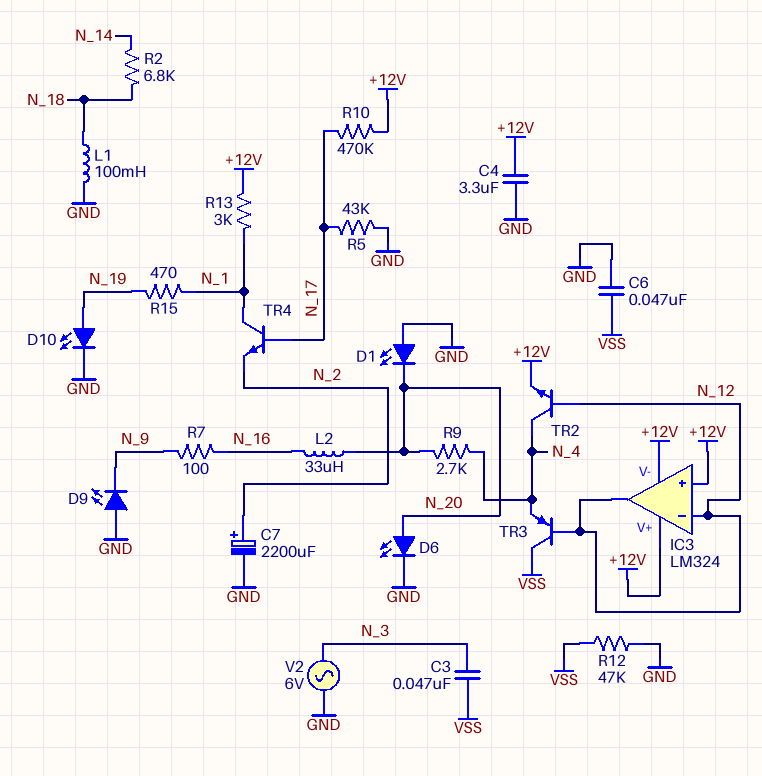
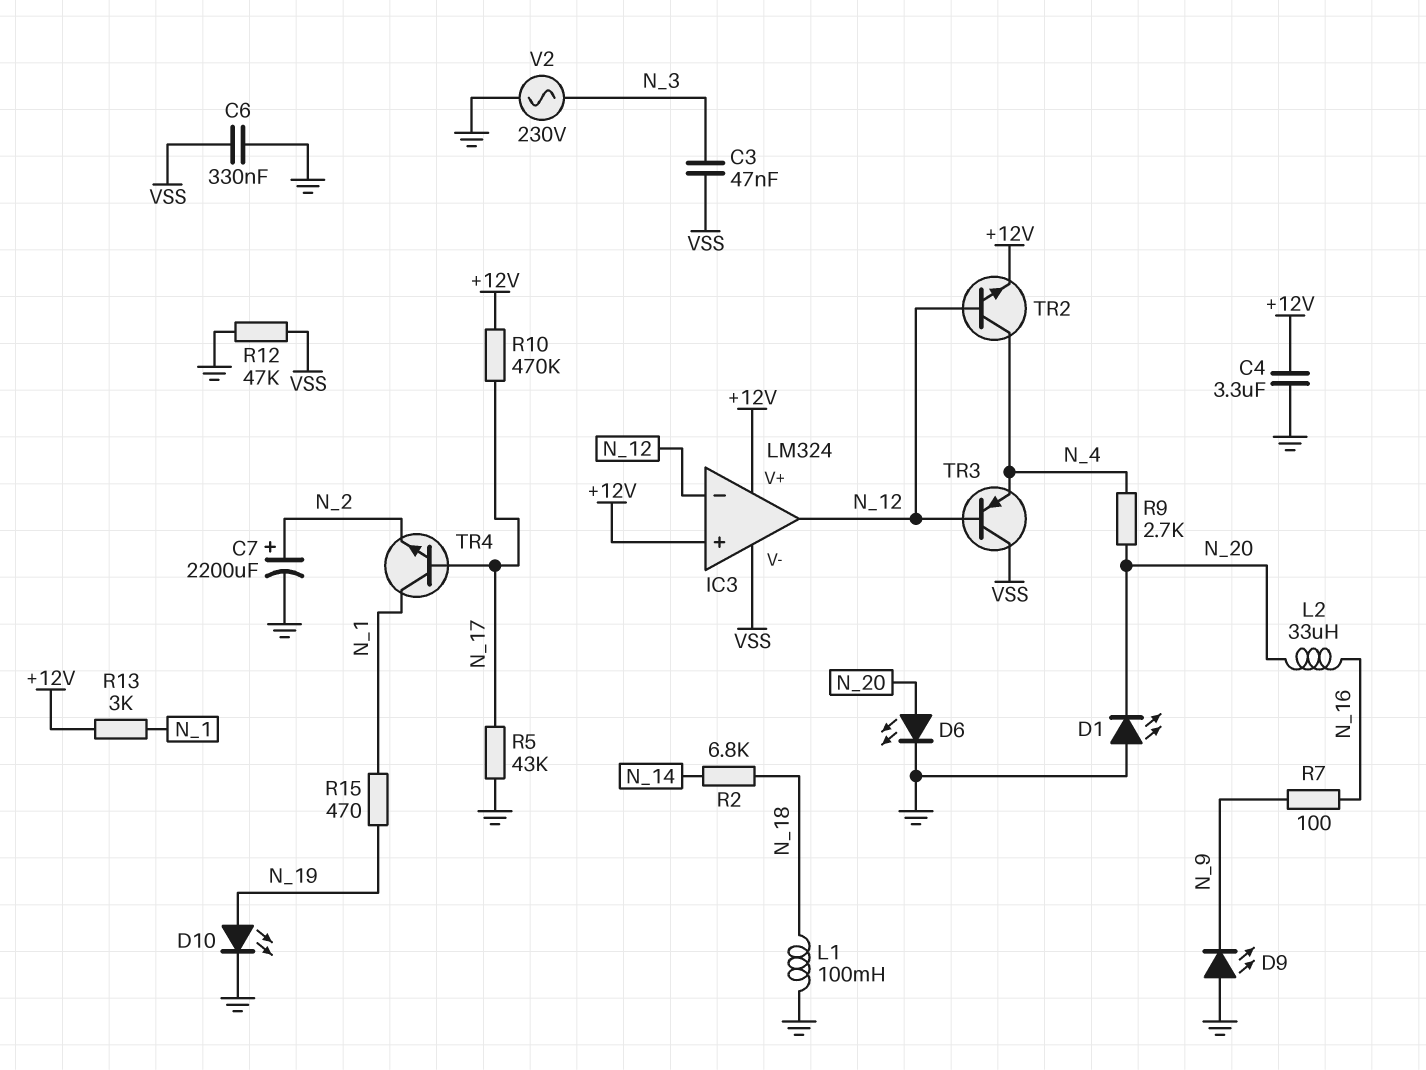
C6: 47nF (GND, VSS) -> 330nF (GND, VSS)
IC3 pin V-: +12V -> VSS
V2: AC 6V (GND, N_3) -> AC 230V (GND, N_3)

